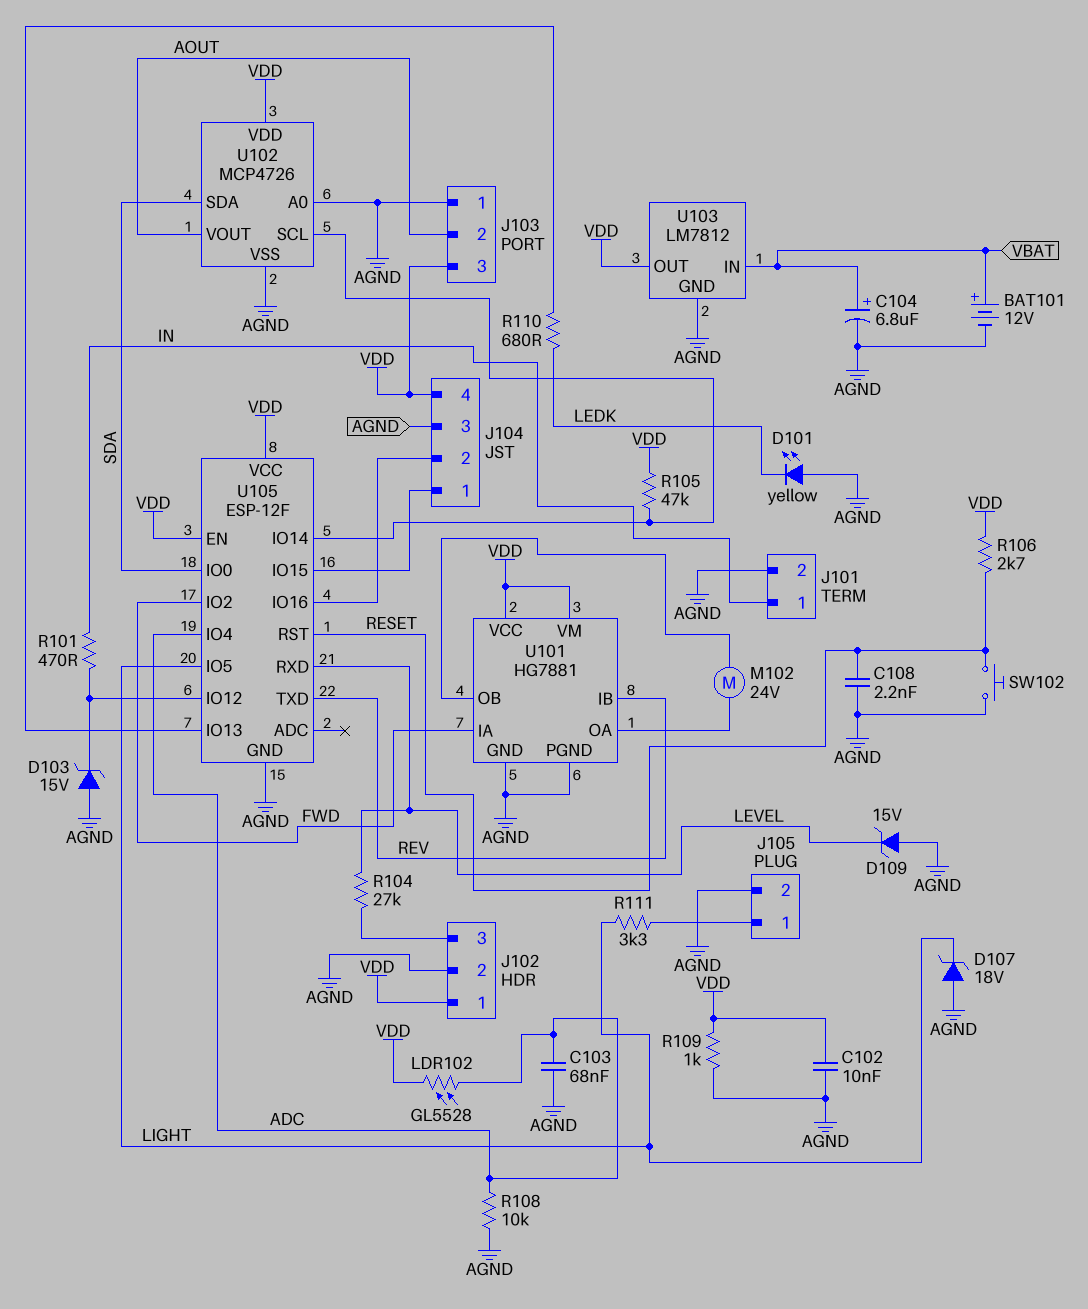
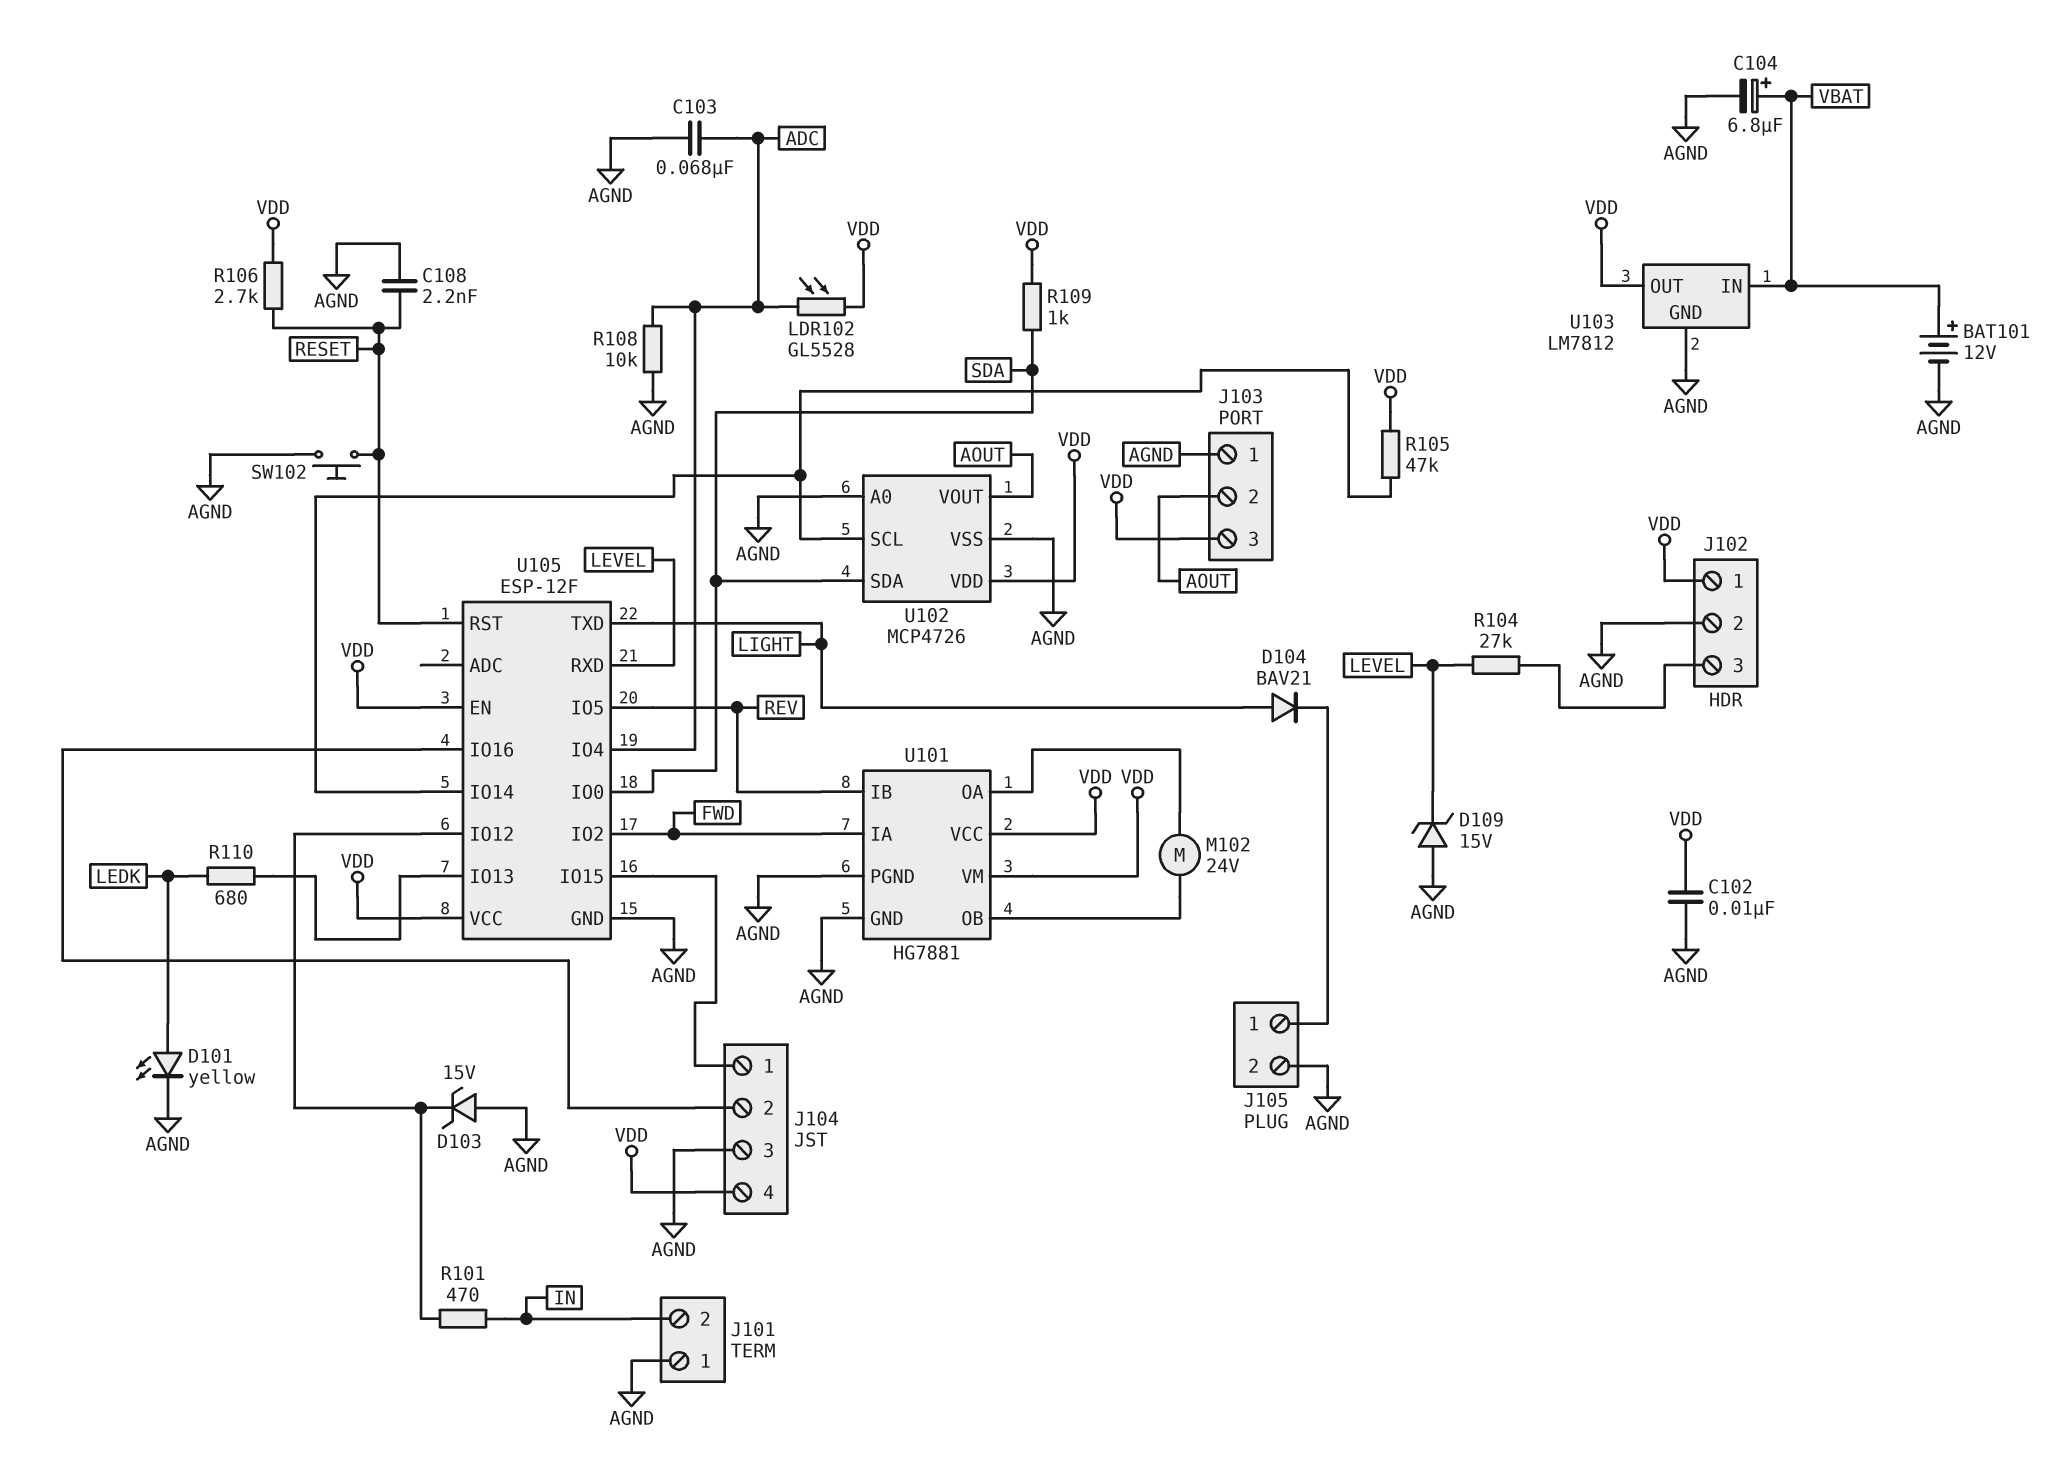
D101: LED yellow (A AGND, K LEDK) -> LED yellow (A LEDK, K AGND)
D104: none -> diode BAV21 (A LIGHT, K J105/1)
D107: zener 18V (A AGND, K LIGHT) -> none
J101 pin 1: IN -> AGND
J101 pin 2: AGND -> IN
R109: 1k (AGND, VDD) -> 1k (SDA, VDD)
R111: 3.3k (J105/1, LIGHT) -> none
U105 pin IO5: LIGHT -> REV
U105 pin TXD: REV -> LIGHT

